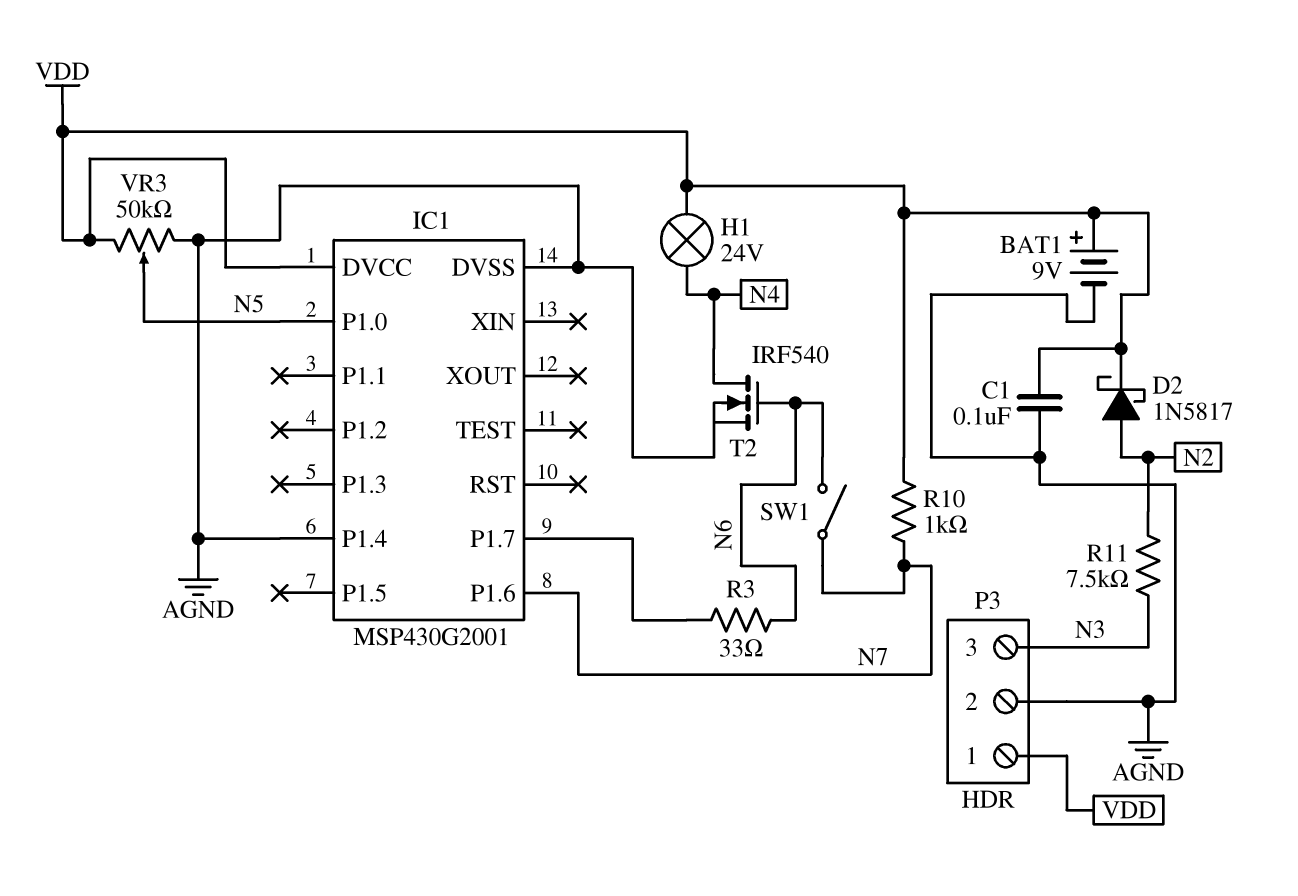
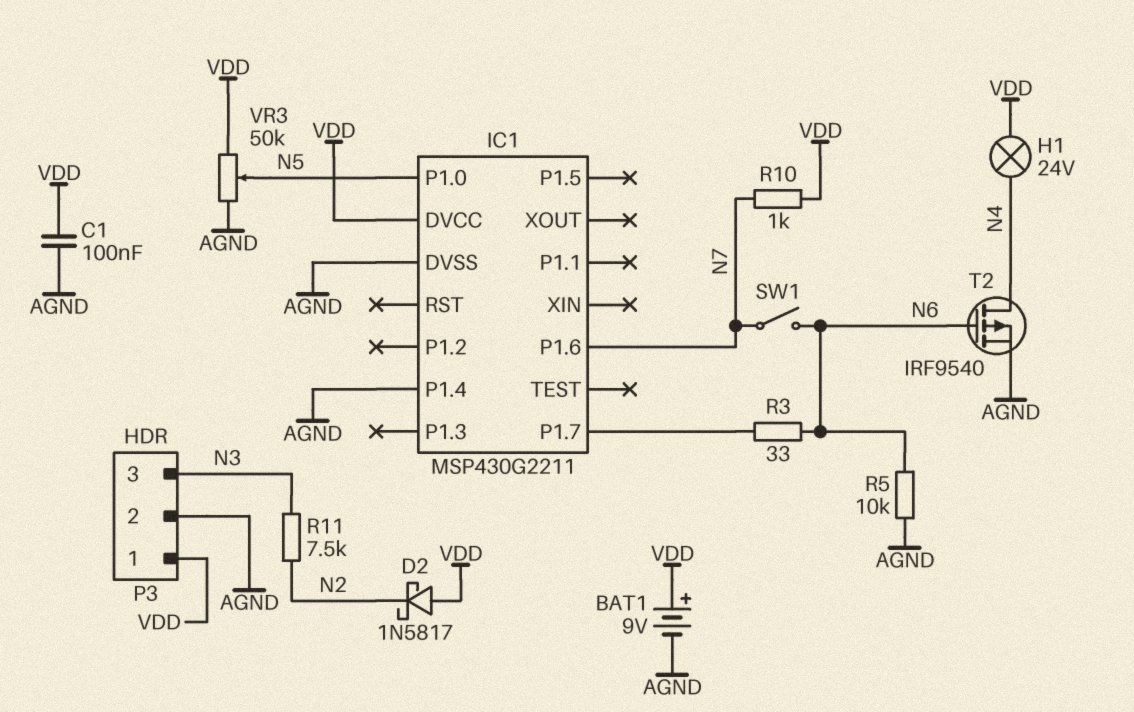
D2: schottky 1N5817 (A N2, K VDD) -> schottky 1N5817 (A VDD, K N2)
IC1: MSP430G2001 -> MSP430G2211
R5: none -> 10k (AGND, N6)
T2: NMOS IRF540 (G N6, D N4, S AGND) -> PMOS IRF9540 (G N6, D N4, S AGND)

